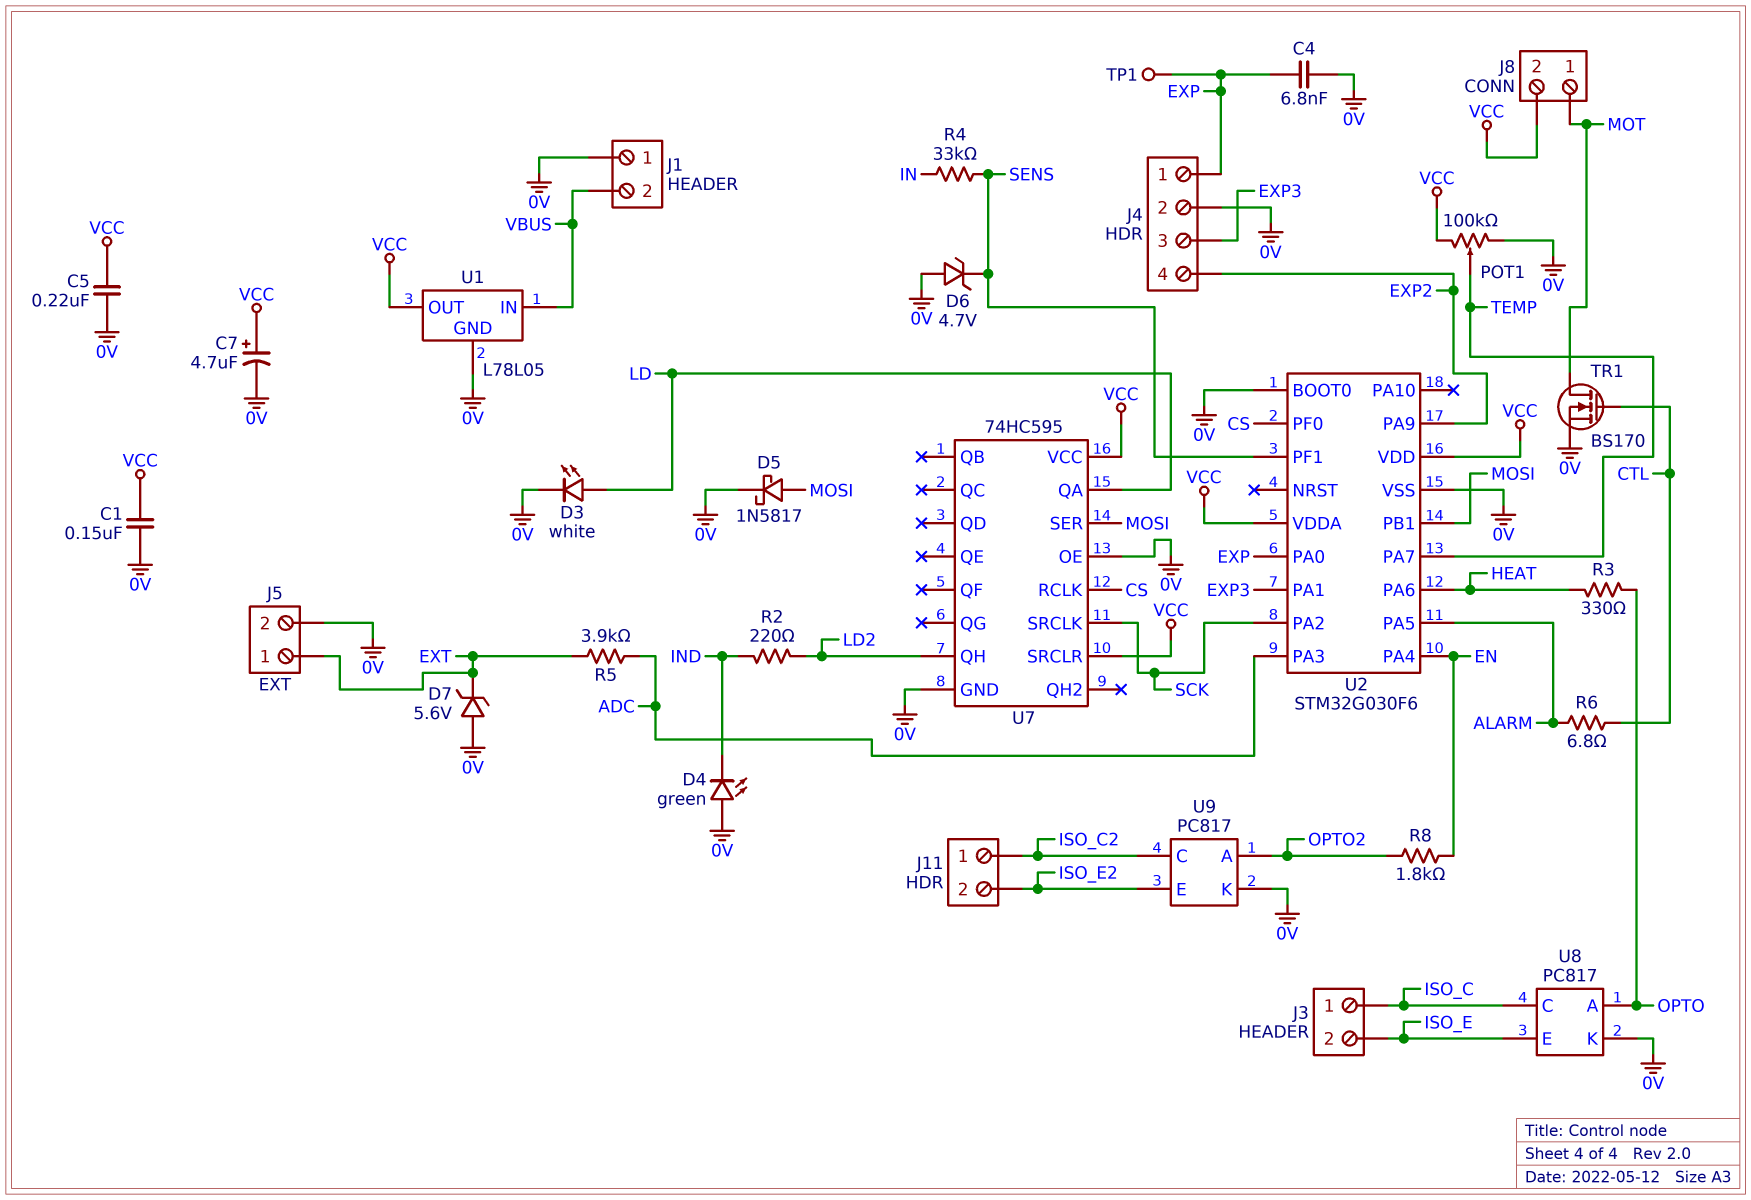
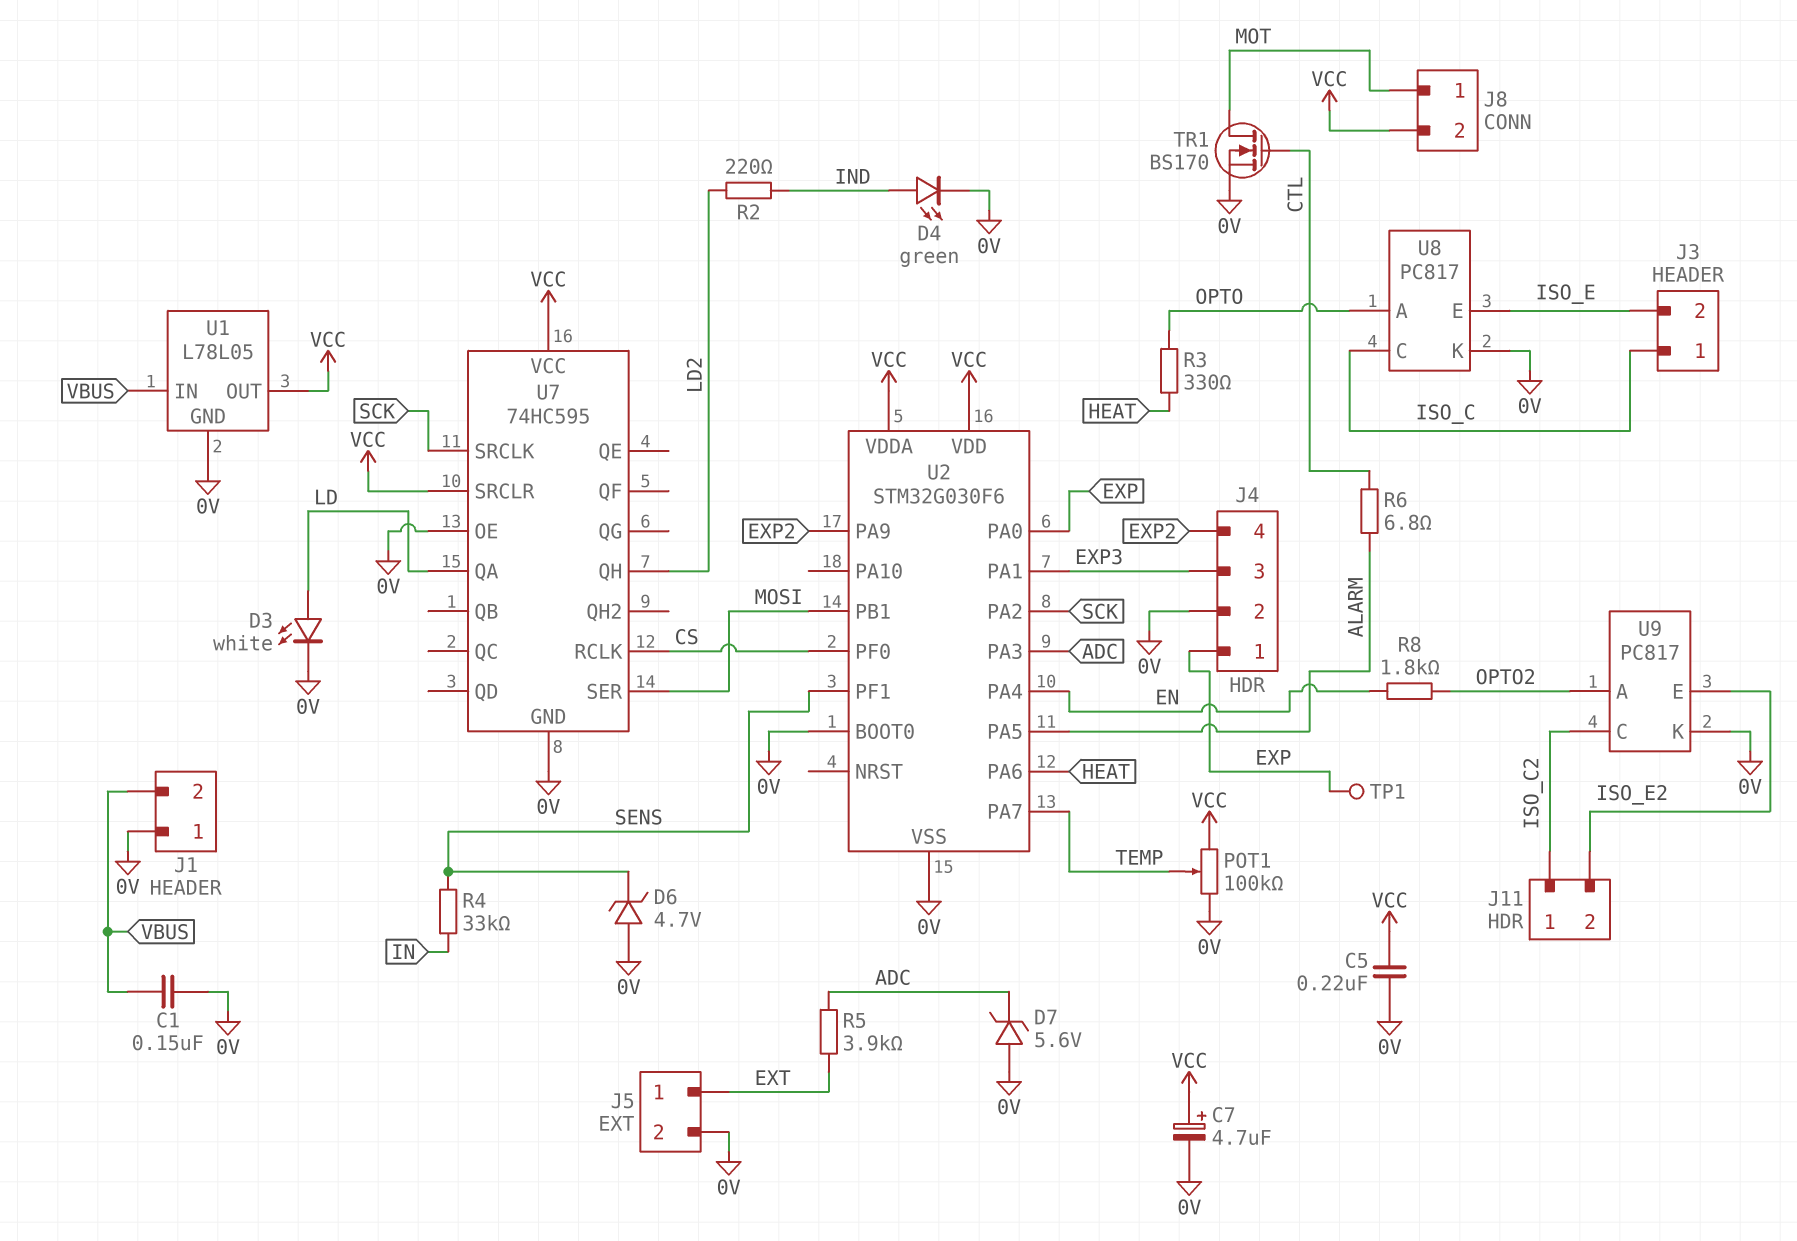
C1: 150nF (0V, VCC) -> 150nF (0V, VBUS)
C4: 6.8nF (0V, EXP) -> none
D4: LED green (A 0V, K IND) -> LED green (A IND, K 0V)
D5: schottky 1N5817 (A MOSI, K 0V) -> none
D7: zener 5.6V (A 0V, K EXT) -> zener 5.6V (A 0V, K ADC)

